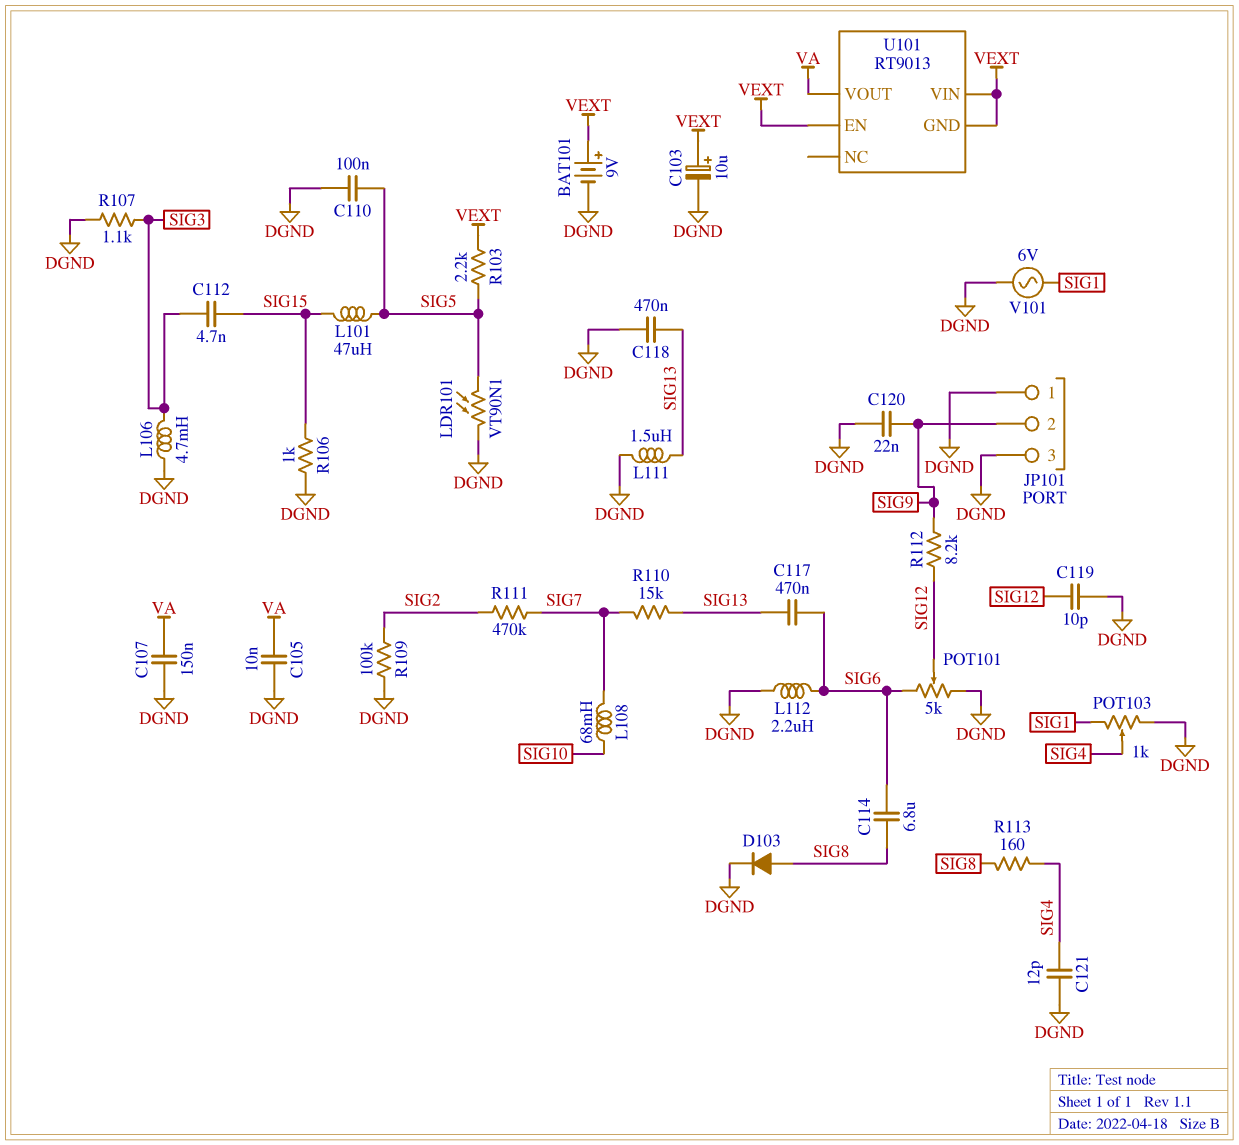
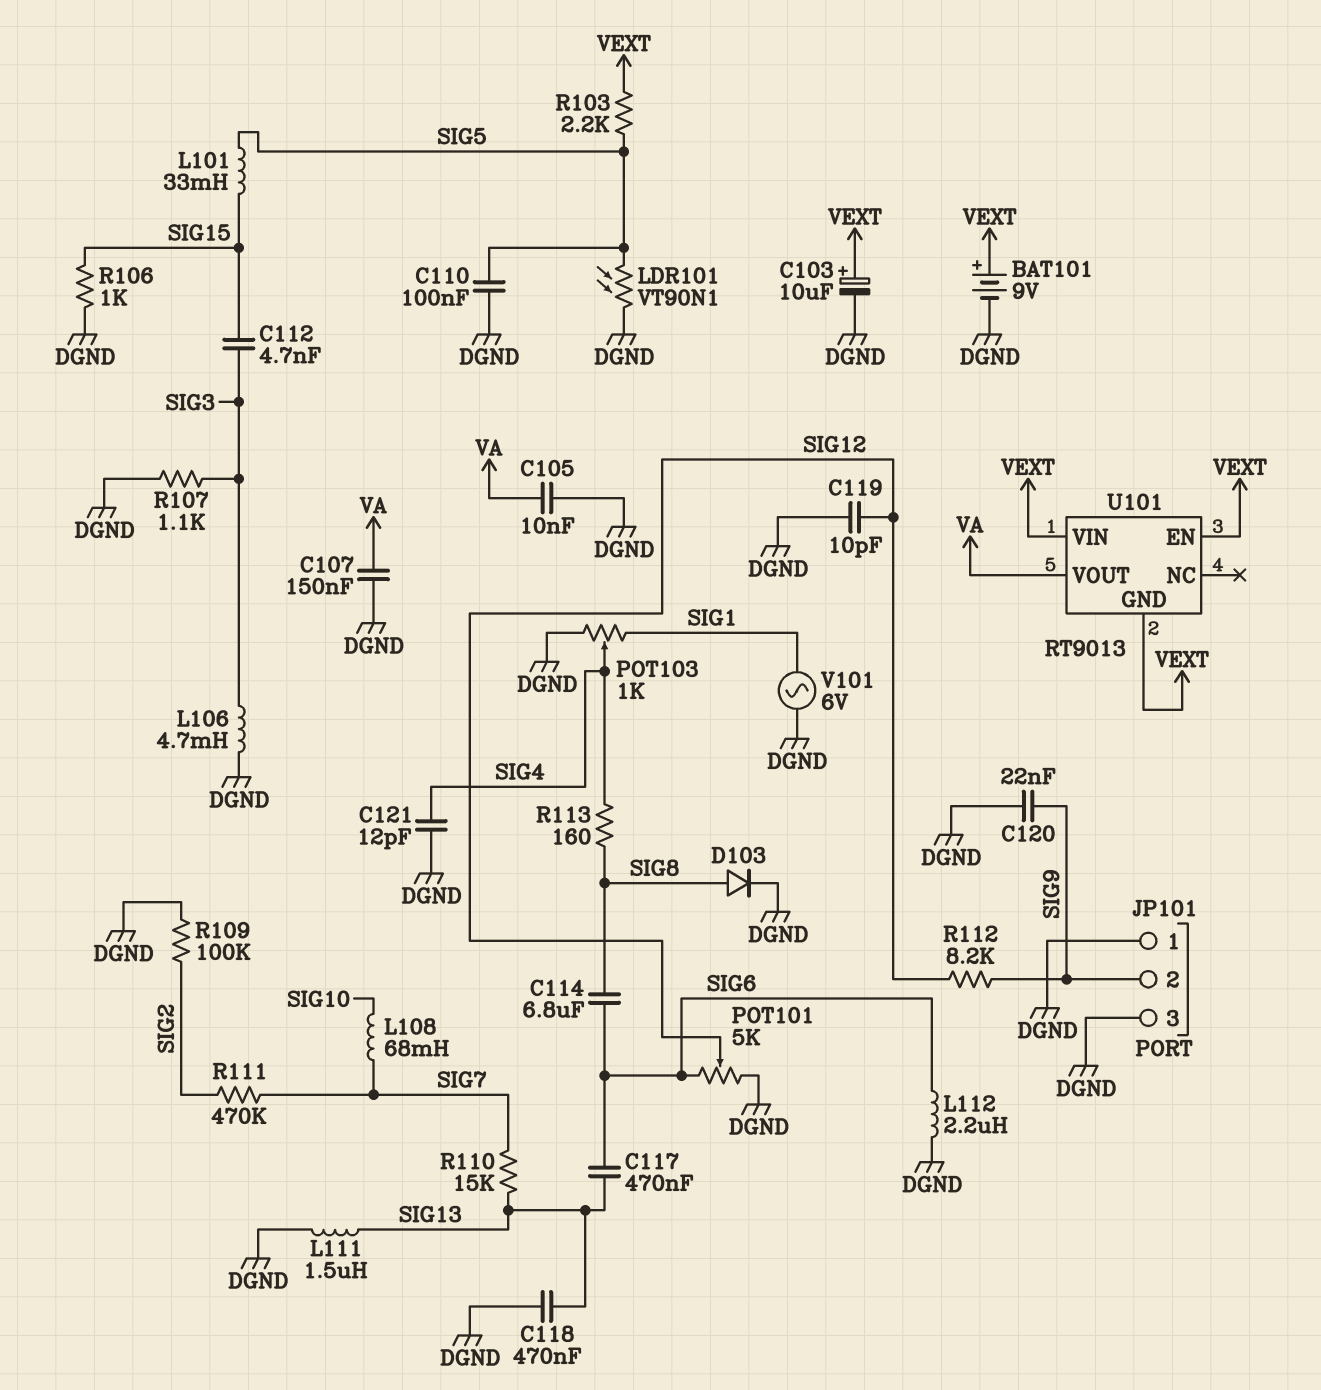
L101: 47uH (SIG5, SIG15) -> 33mH (SIG5, SIG15)

